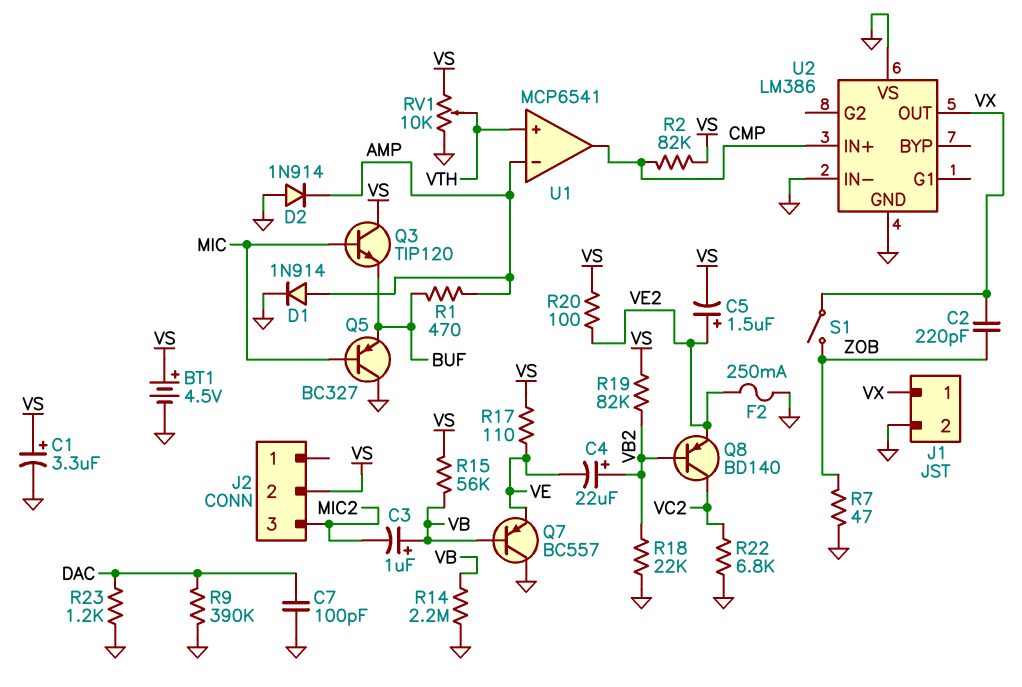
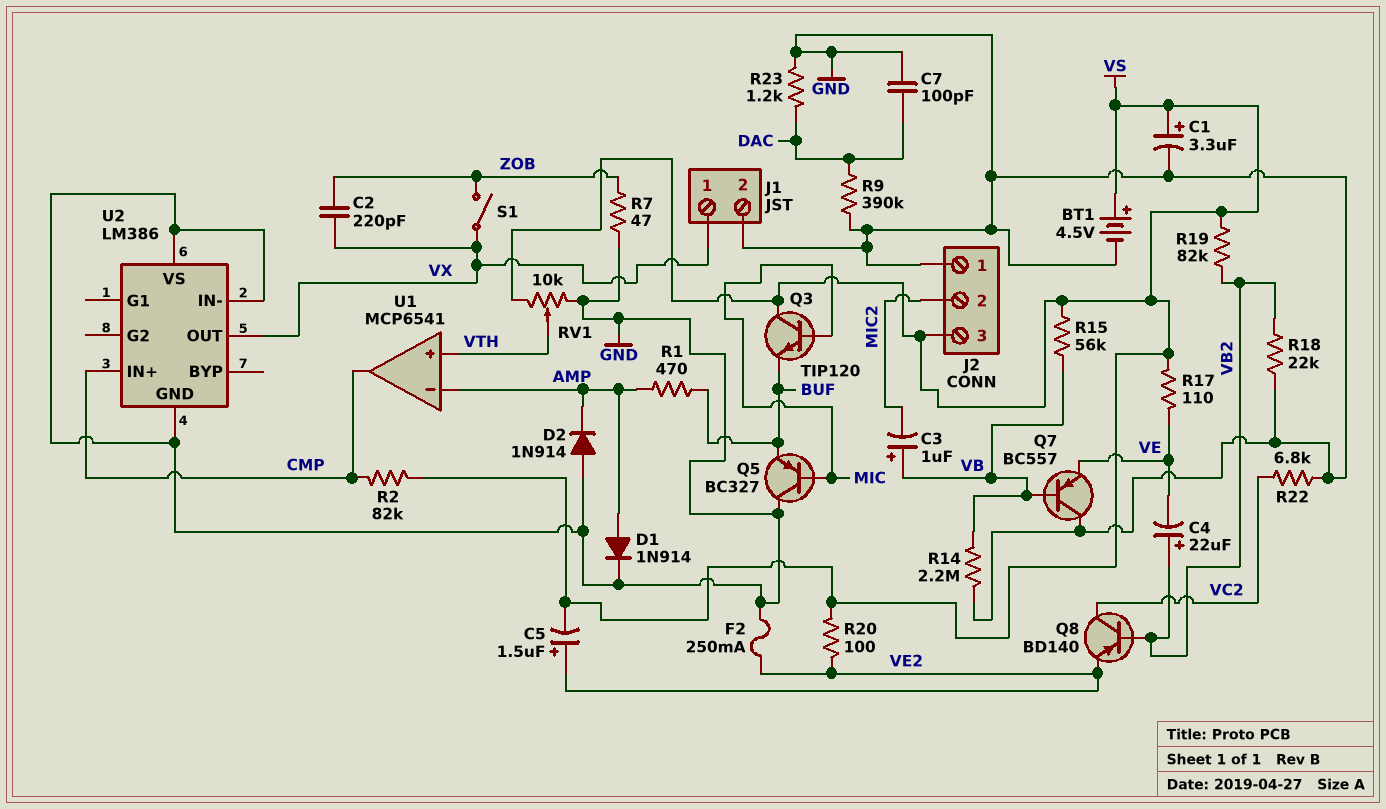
J2 pin 1: none -> GND
J2 pin 2: VS -> MIC2
J2 pin 3: MIC2 -> VS

